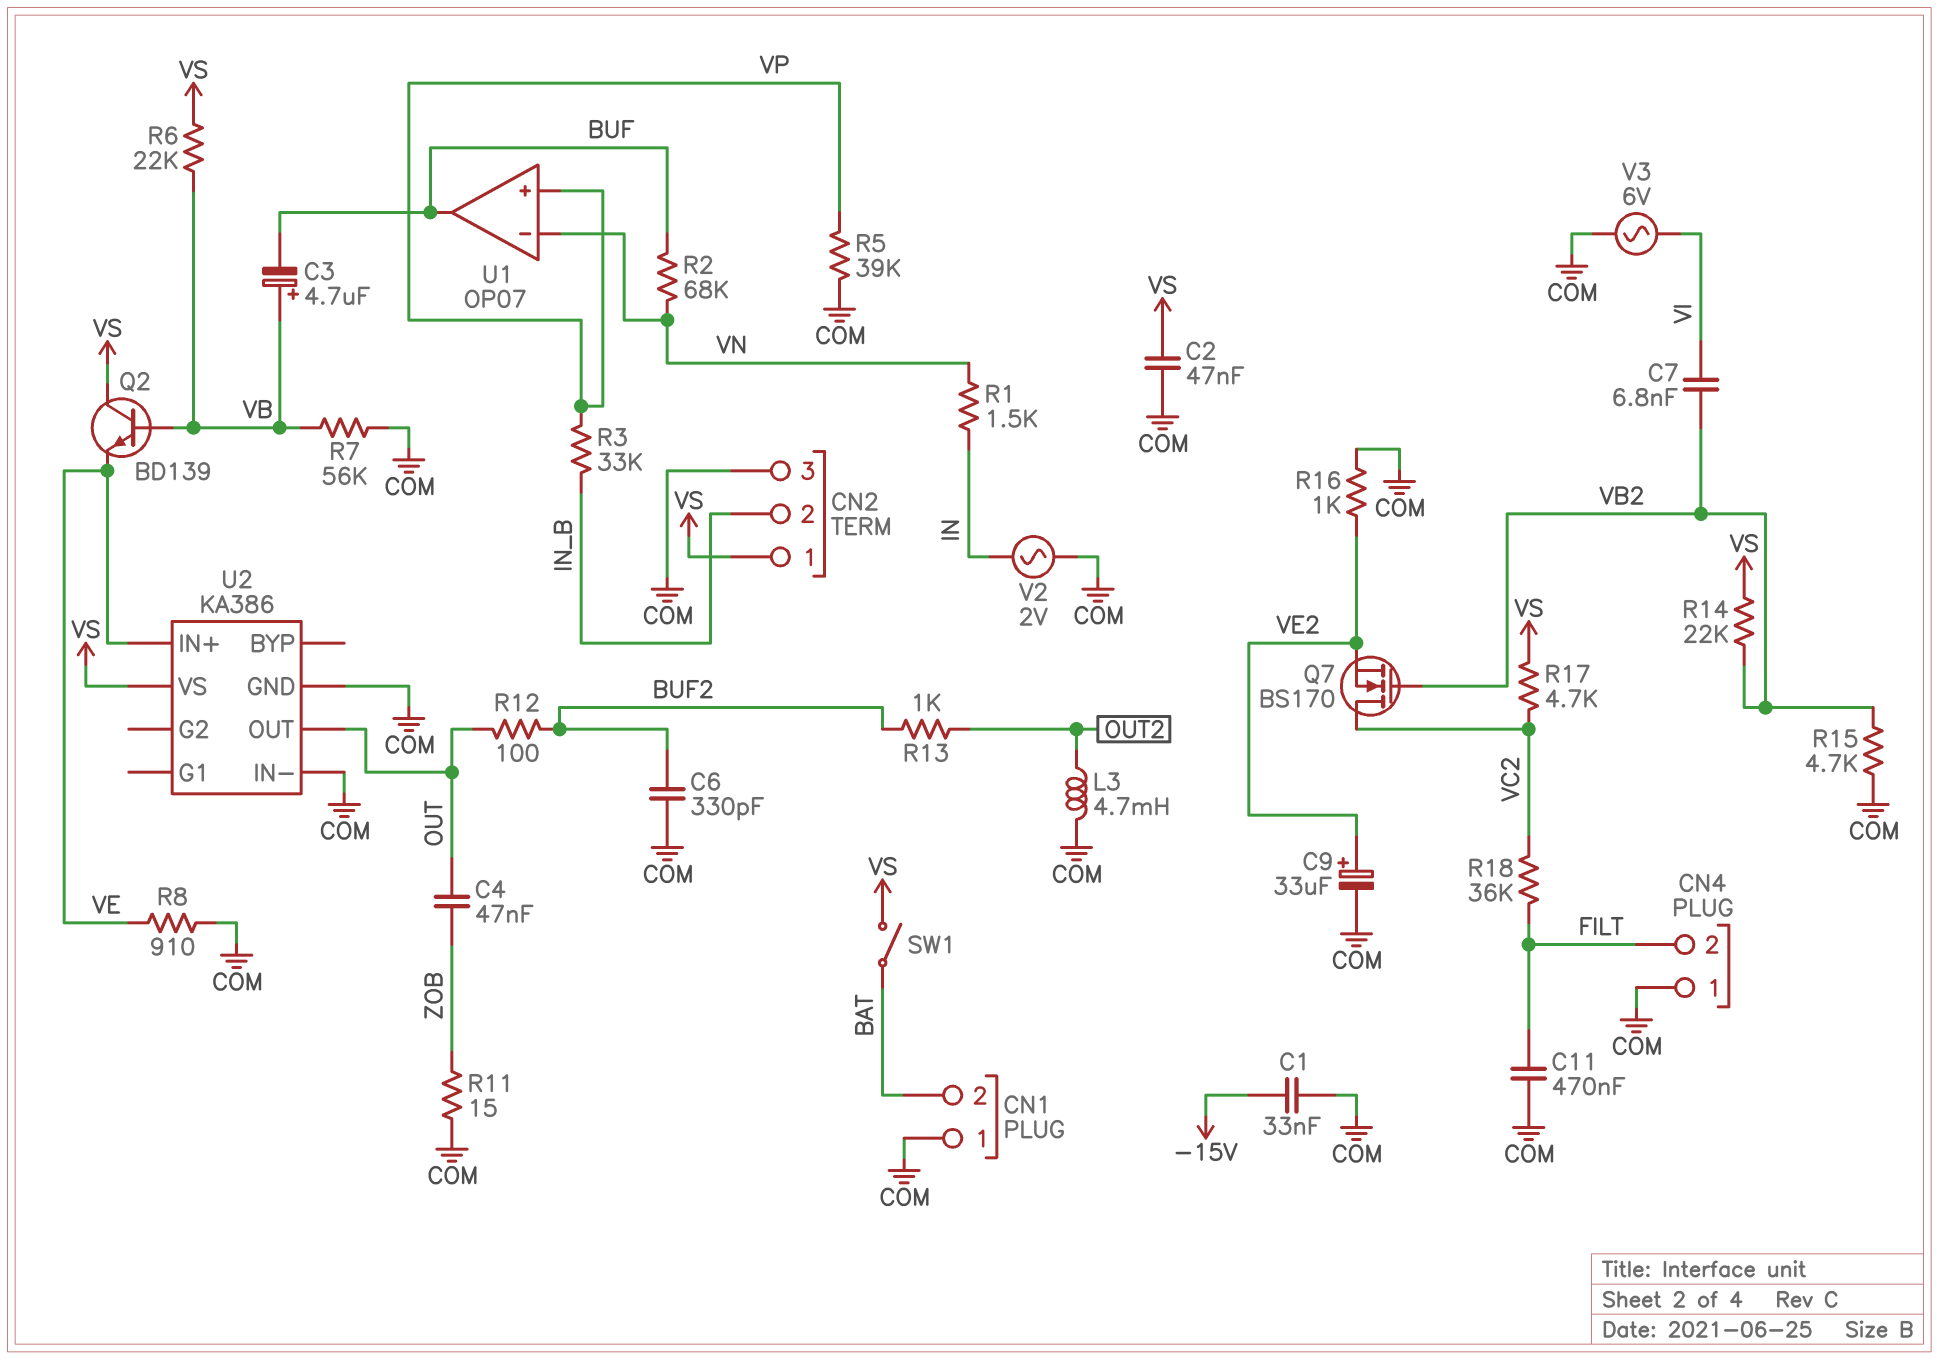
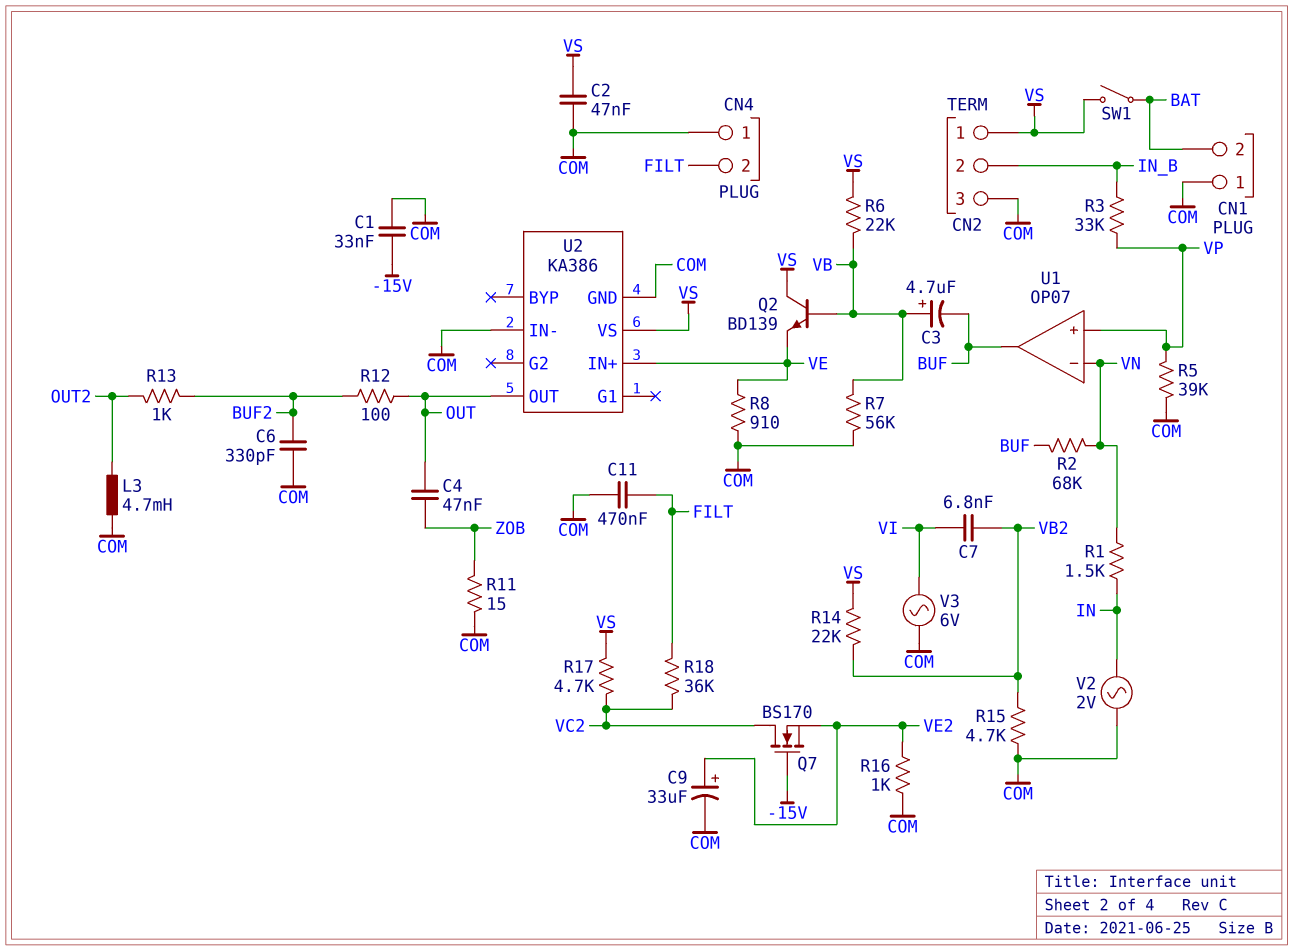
Q7: NMOS BS170 (G VB2, D VC2, S VE2) -> NMOS BS170 (G -15V, D VC2, S VE2)

